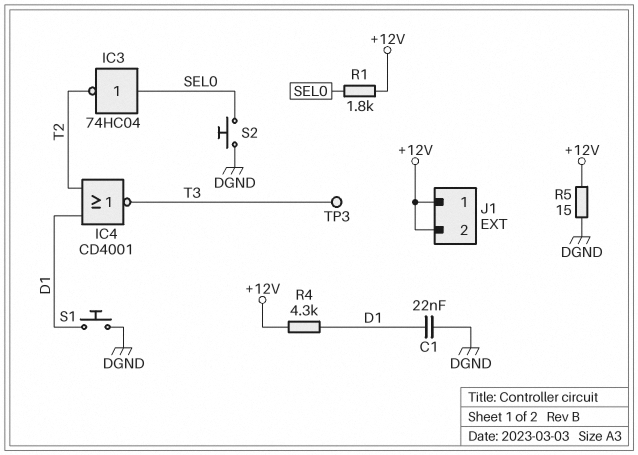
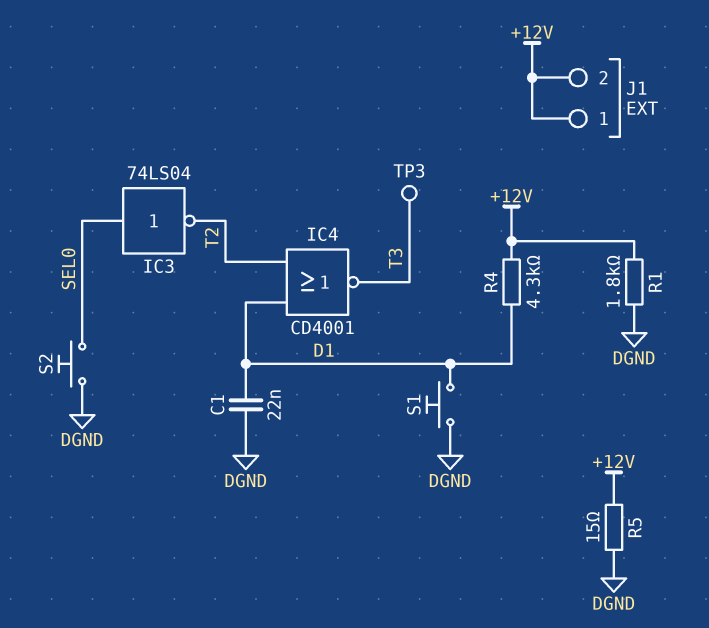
IC3: NOT 74HC04 (in SEL0, out T2) -> NOT 74LS04 (in SEL0, out T2)
R1: 1.8k (+12V, SEL0) -> 1.8k (+12V, DGND)

